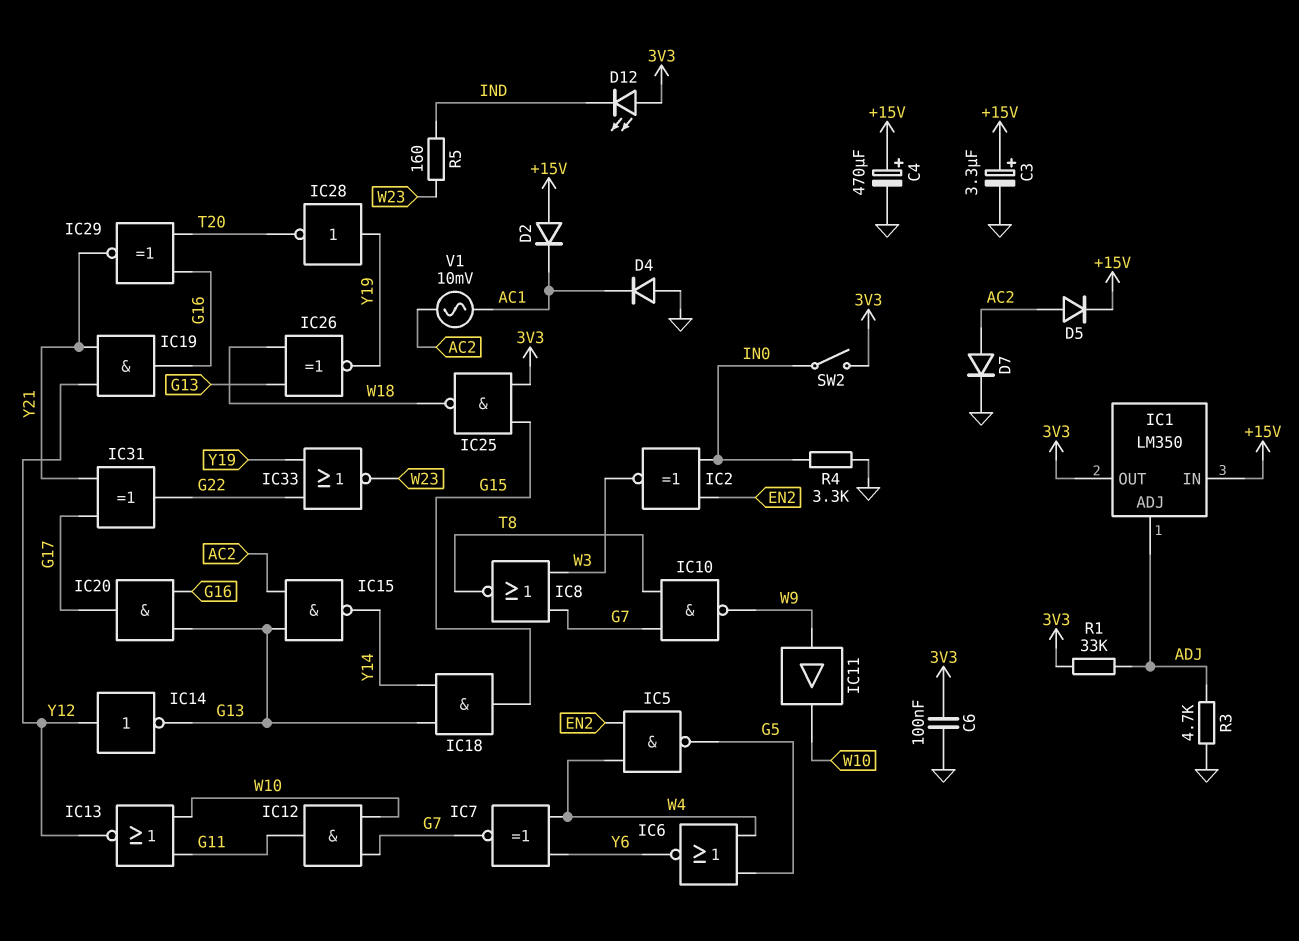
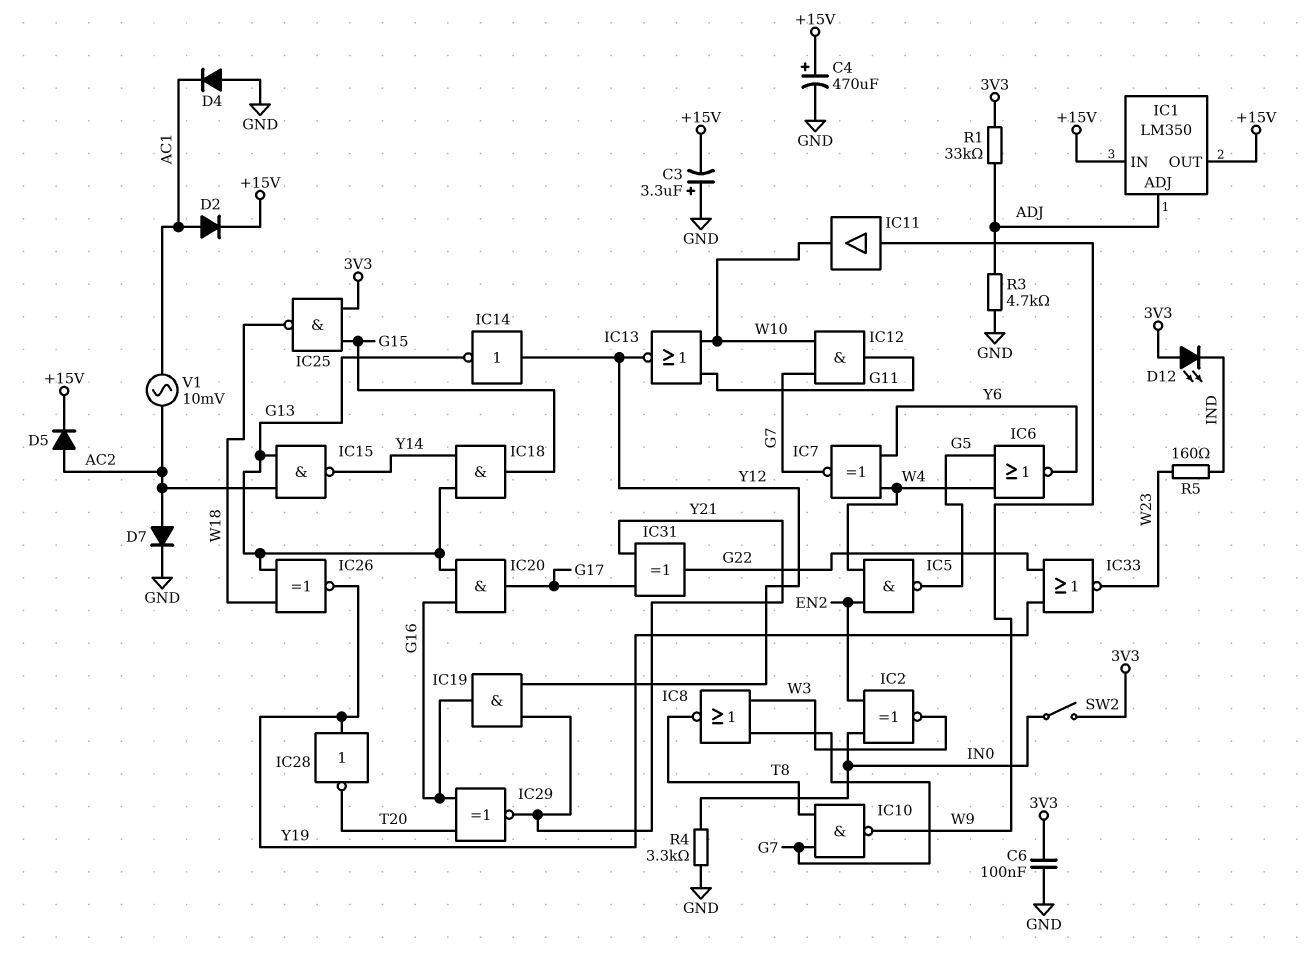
C3: 3.3uF (plus +15V, minus GND) -> 3.3uF (plus GND, minus +15V)
D2: diode (A +15V, K AC1) -> diode (A AC1, K +15V)
IC1 pin OUT: 3V3 -> +15V

